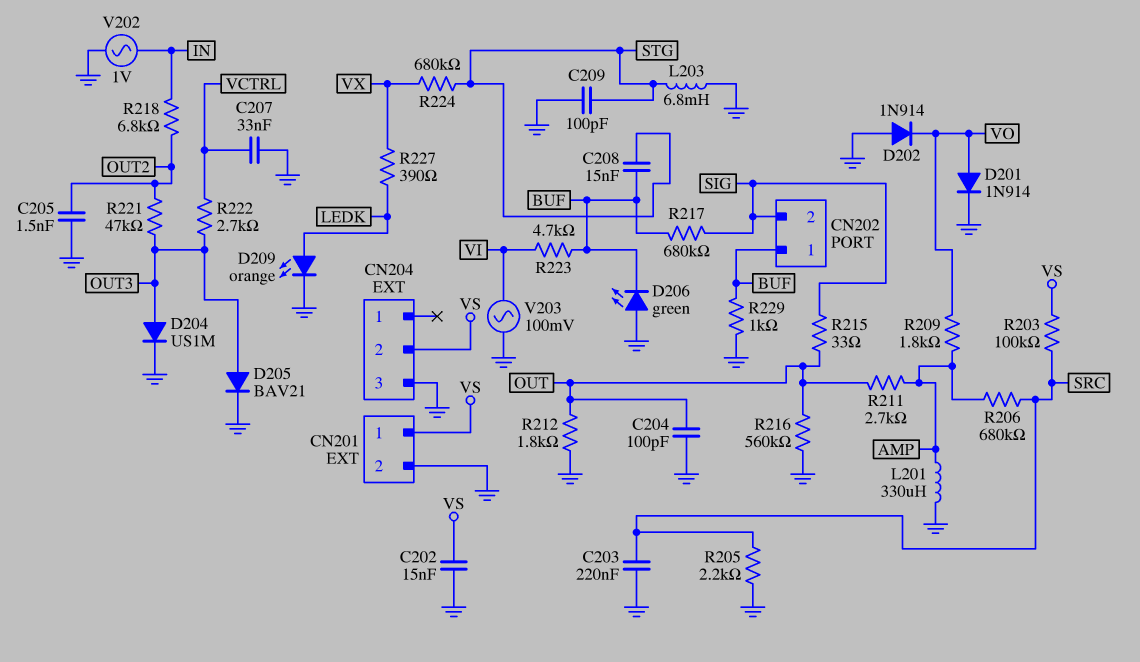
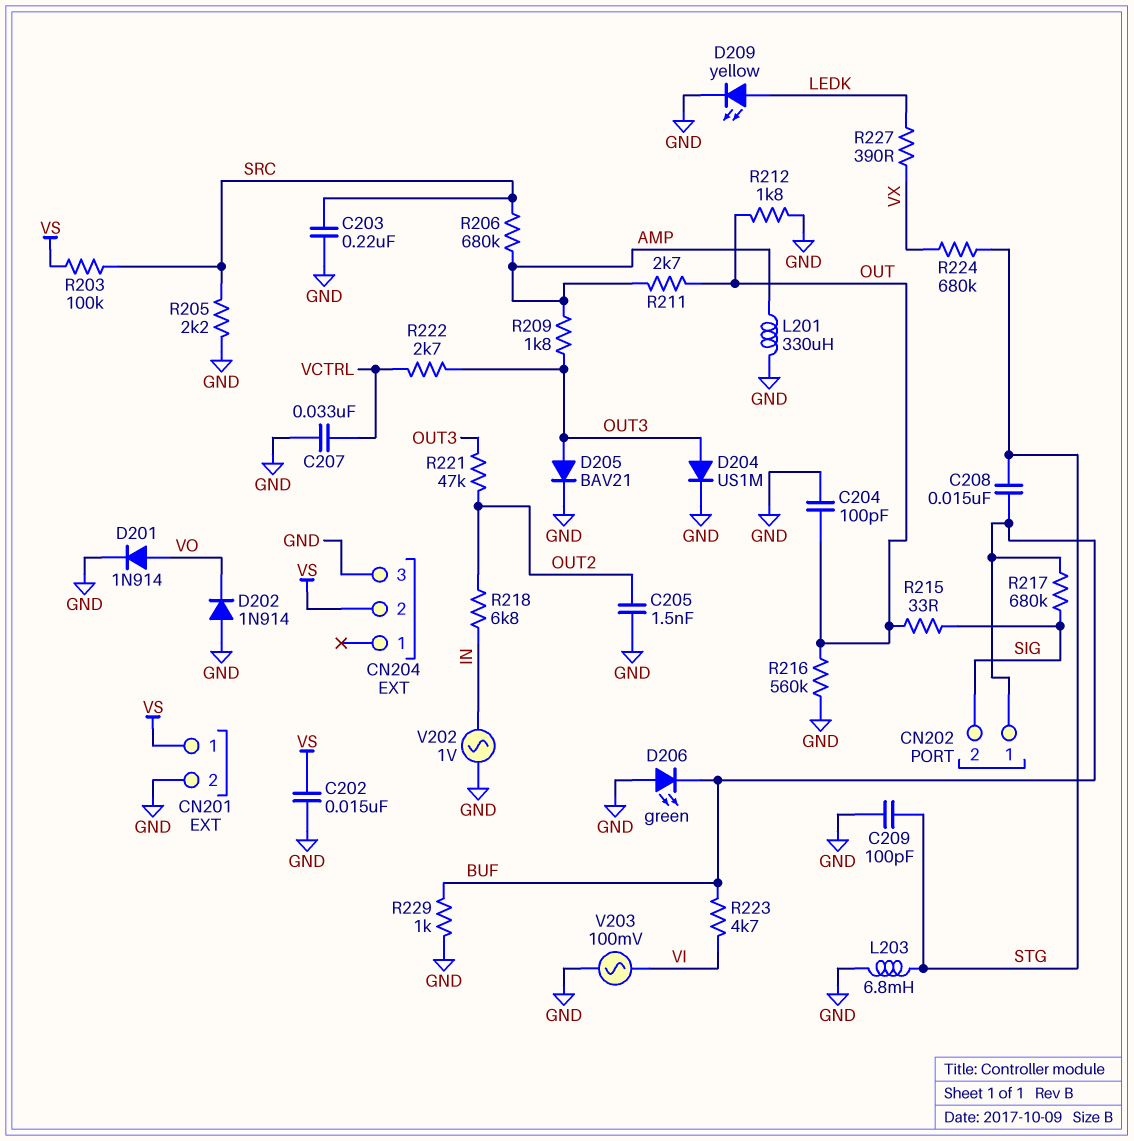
D209: LED orange (A LEDK, K GND) -> LED yellow (A LEDK, K GND)
R209: 1.8k (AMP, VO) -> 1.8k (AMP, OUT3)

